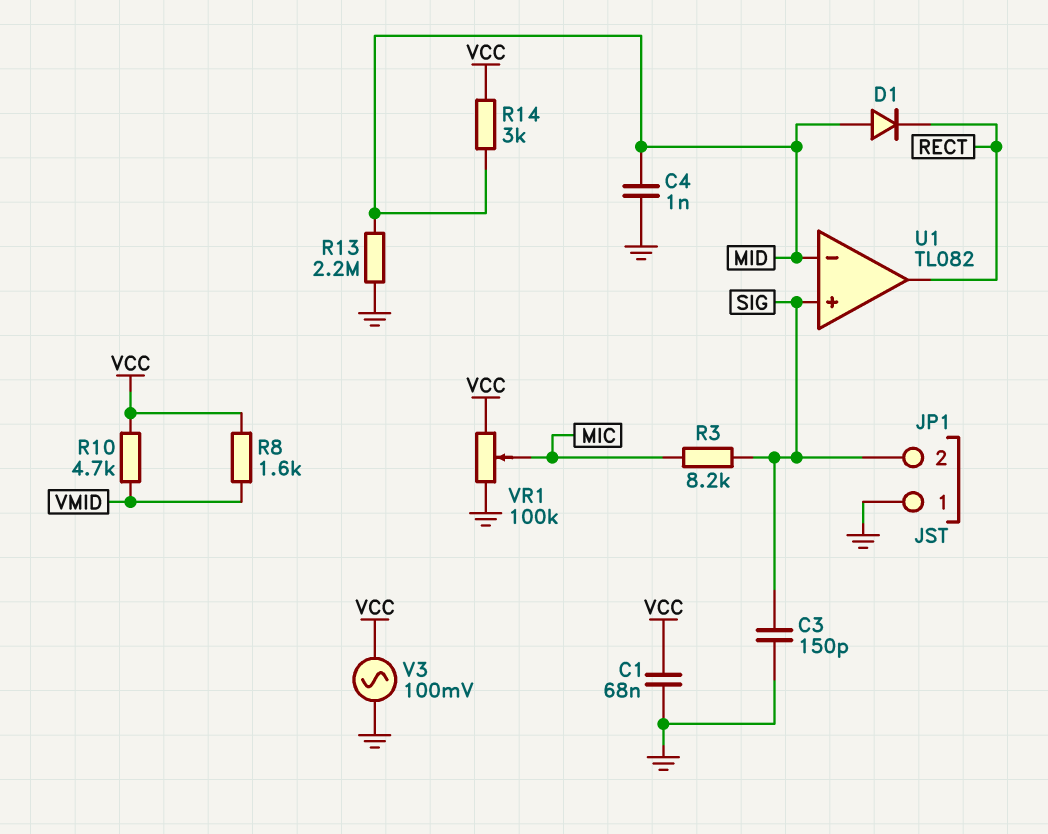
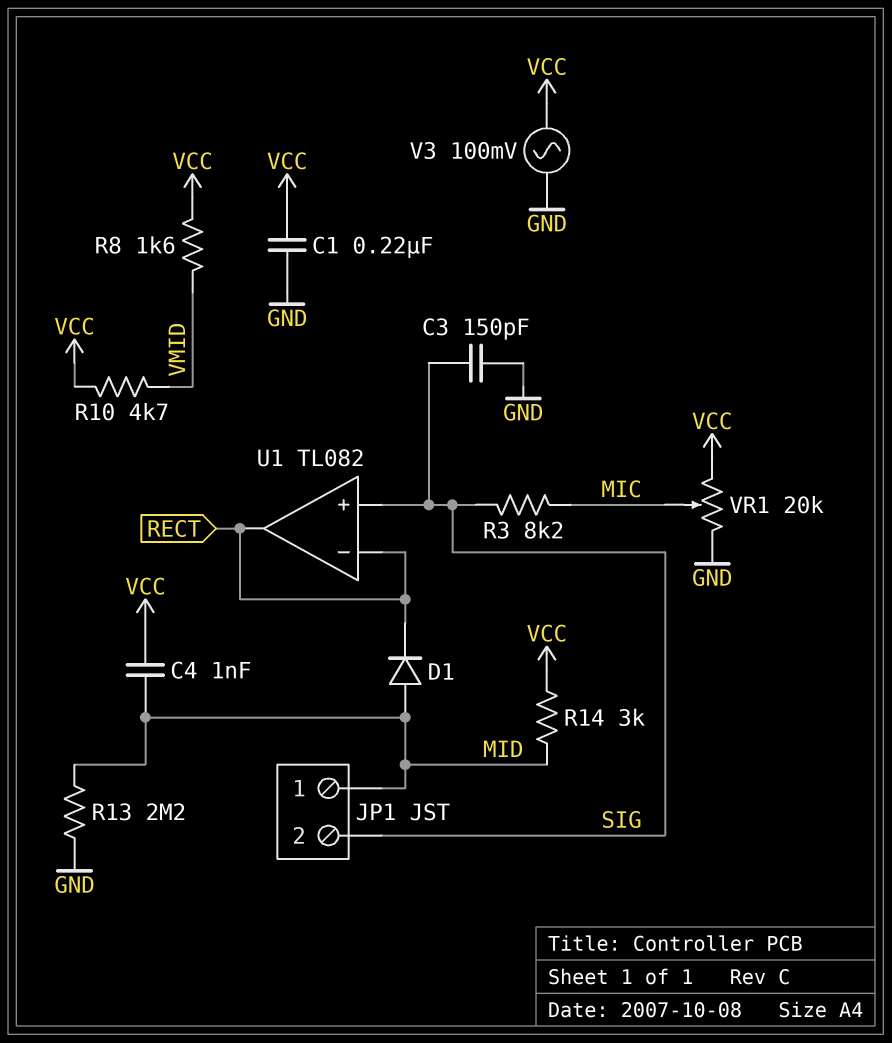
C1: 68nF (GND, VCC) -> 220nF (GND, VCC)
C4: 1nF (GND, MID) -> 1nF (MID, VCC)
JP1 pin 1: GND -> MID
U1 pin in-: MID -> RECT
VR1: 100k (GND, VCC, wiper MIC) -> 20k (GND, VCC, wiper MIC)

